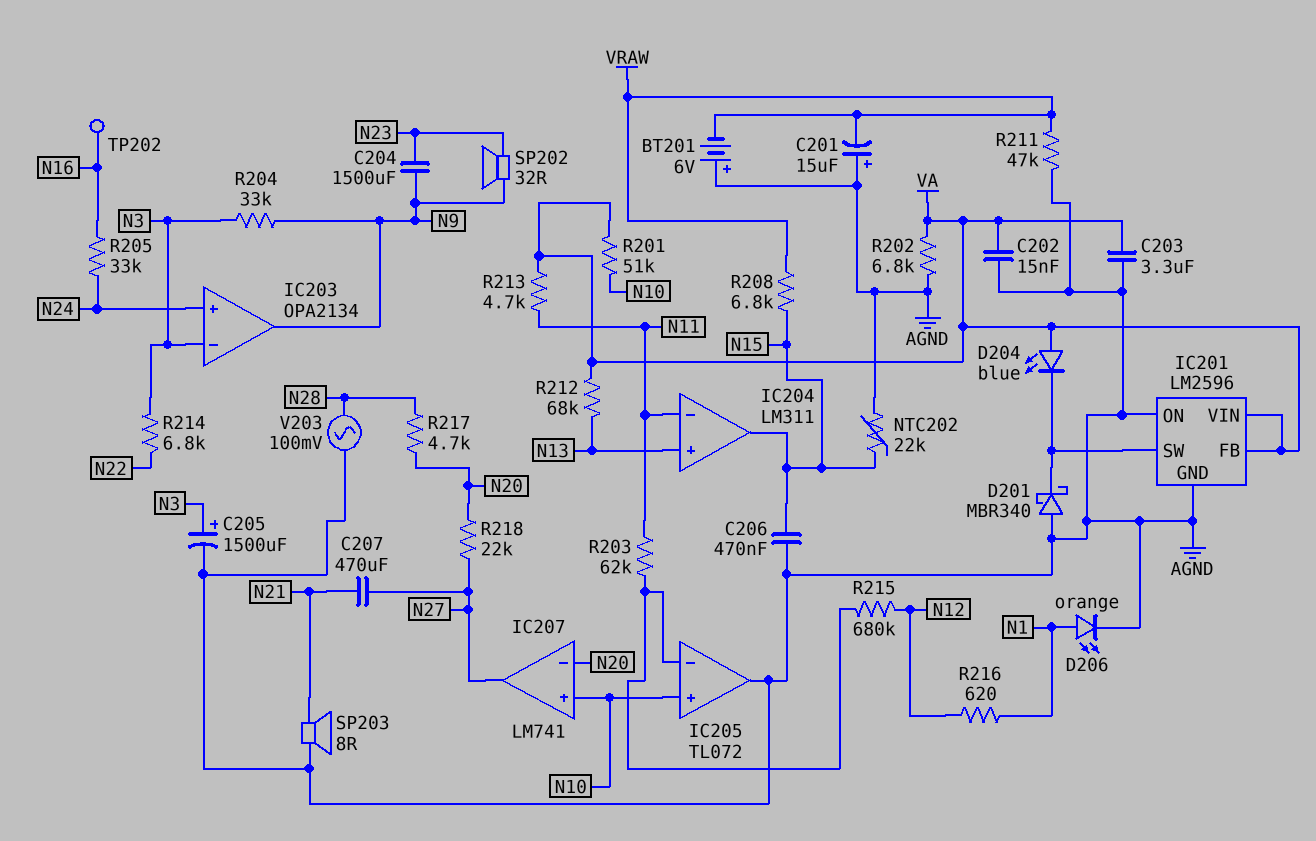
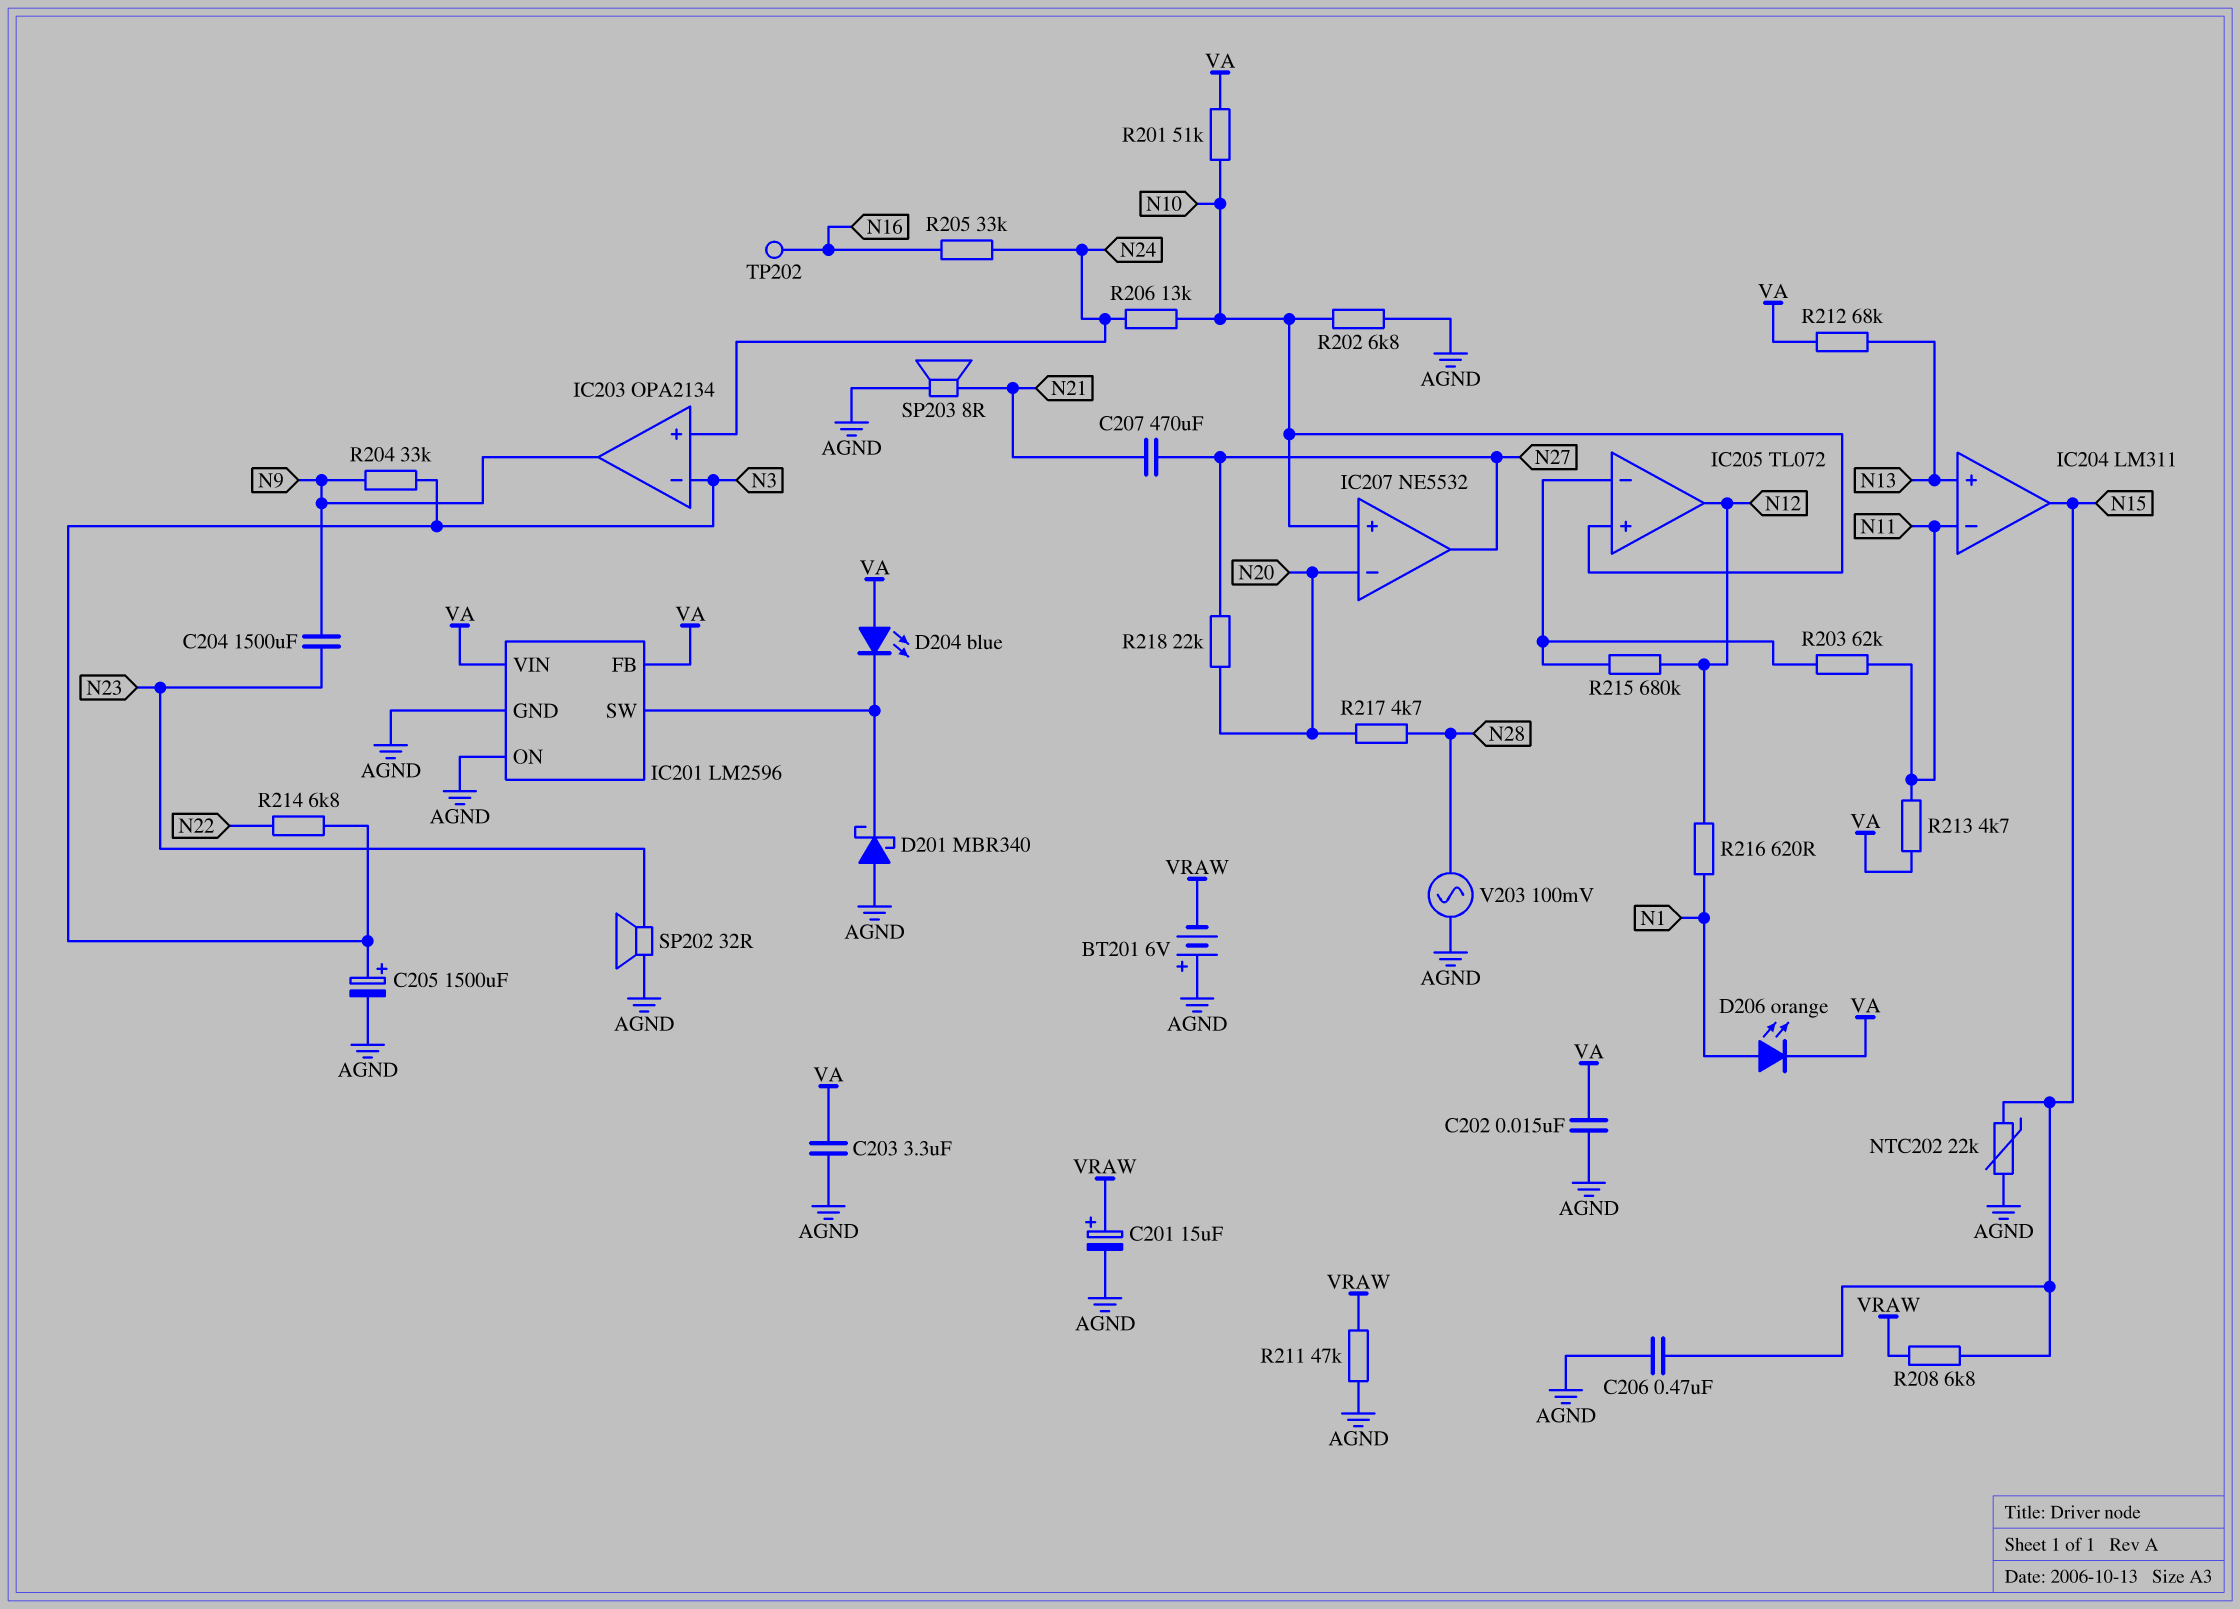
C201: 15uF (plus AGND, minus VRAW) -> 15uF (plus VRAW, minus AGND)
D206: LED orange (A N1, K AGND) -> LED orange (A N1, K VA)
IC205 pin out: AGND -> N12
IC207: LM741 -> NE5532
R202: 6.8k (AGND, VA) -> 6.8k (AGND, N10)
R206: none -> 13k (N10, N24)
SP202: speaker 32R (N9, N23) -> speaker 32R (AGND, N23)

